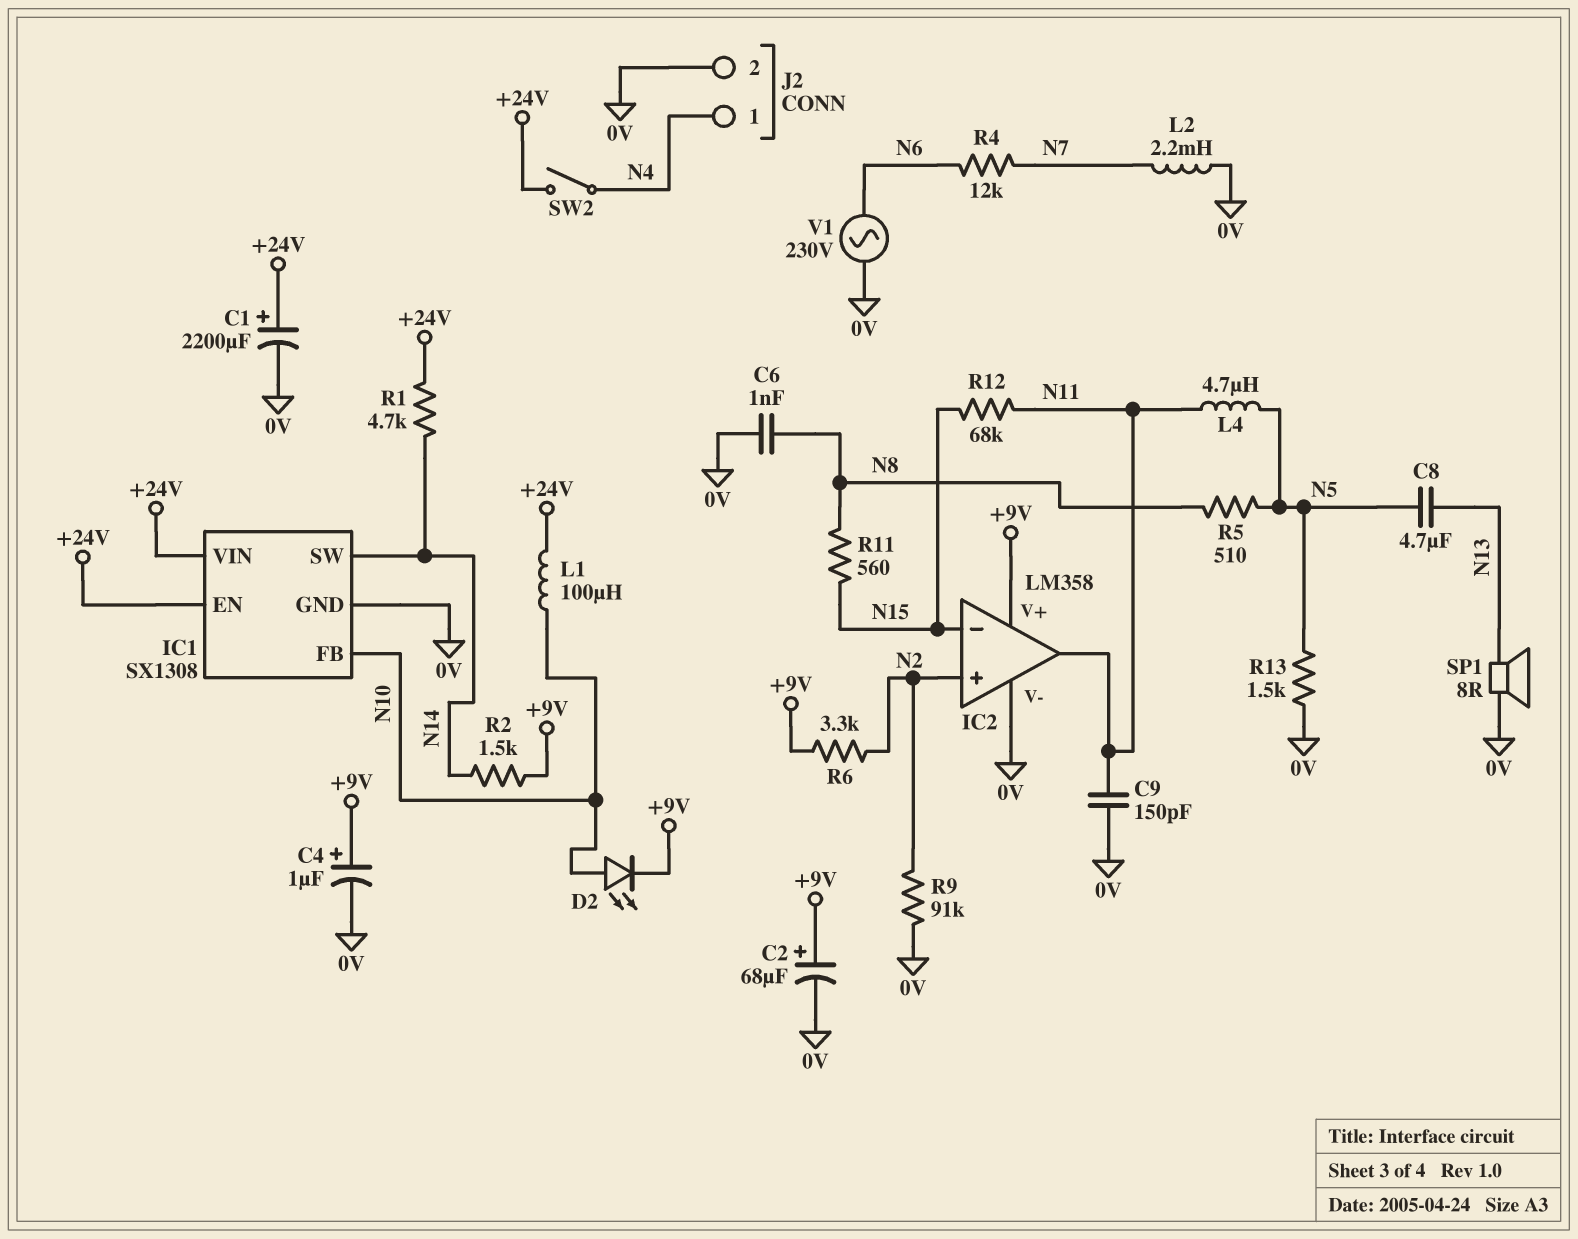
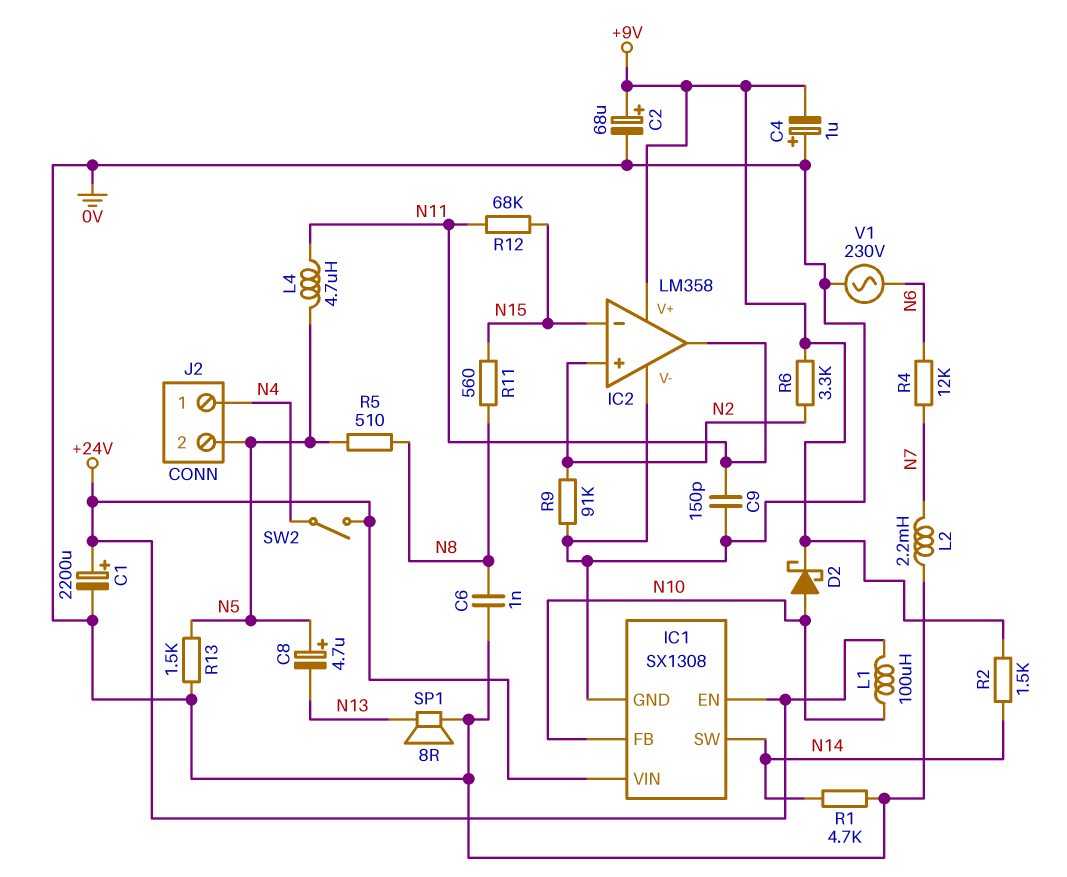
C4: 1uF (plus +9V, minus 0V) -> 1uF (plus 0V, minus +9V)
C8: 4.7uF (N5, N13) -> 4.7uF (plus N5, minus N13)
D2: LED (A N10, K +9V) -> schottky (A N10, K +9V)
J2 pin 2: 0V -> N5
R1: 4.7k (+24V, N14) -> 4.7k (0V, N14)

